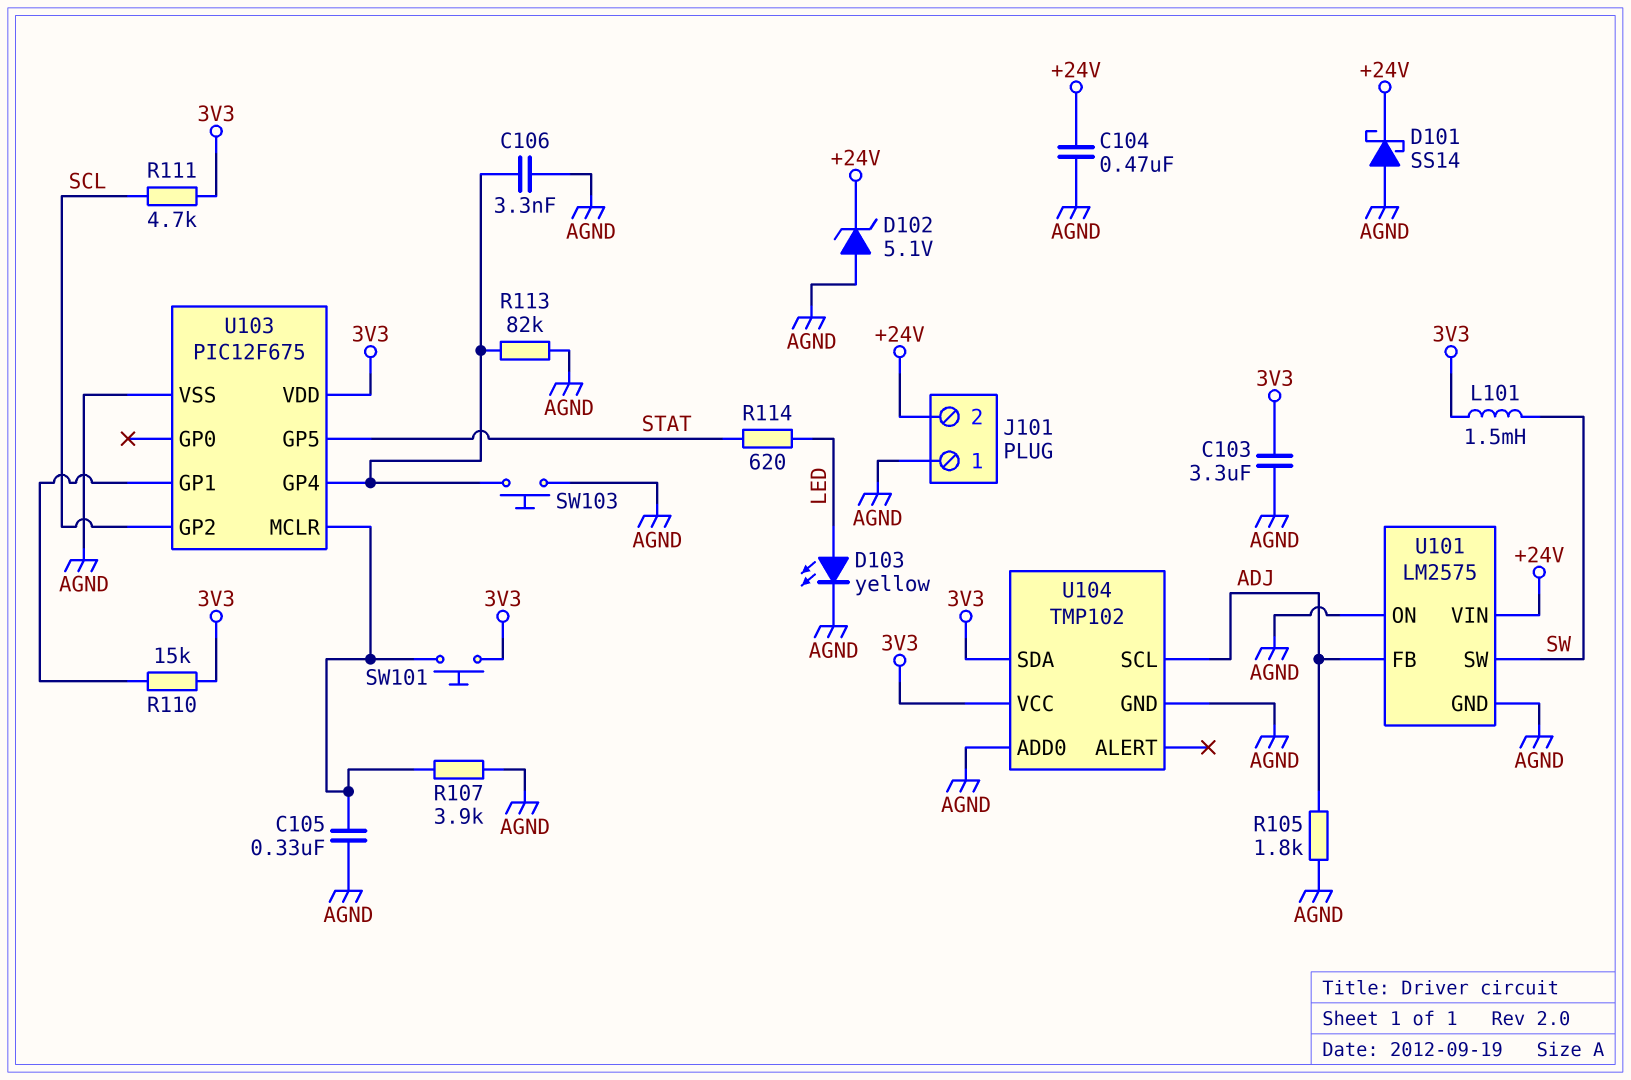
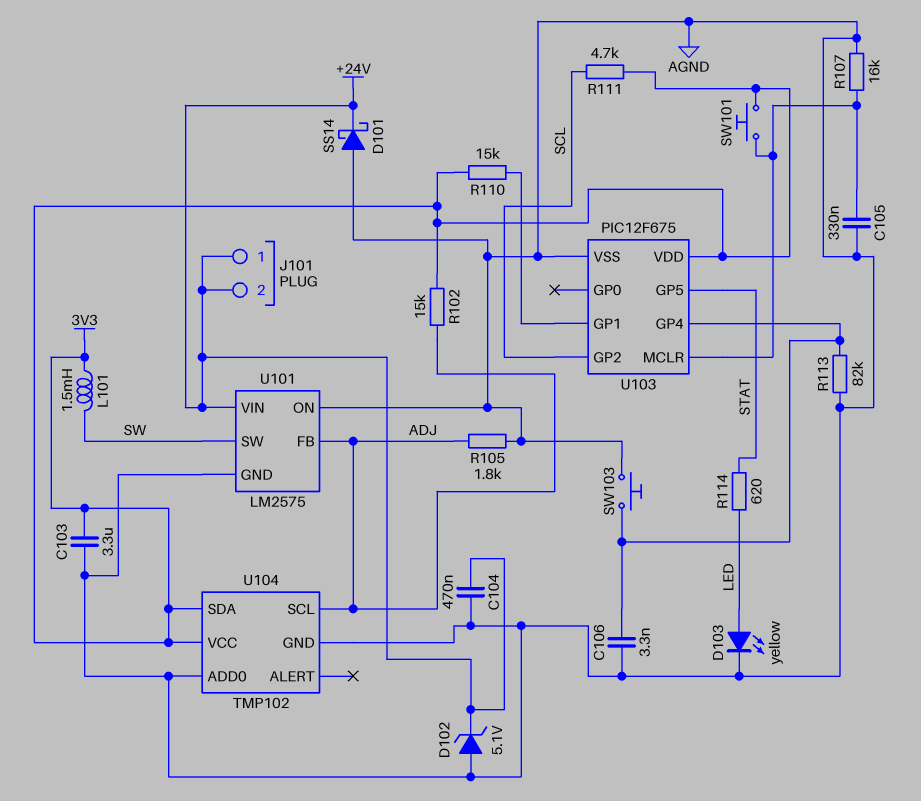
J101 pin 1: AGND -> +24V
R102: none -> 15k (3V3, ADJ)
R107: 3.9k (AGND, U103/MCLR) -> 16k (AGND, U103/MCLR)

